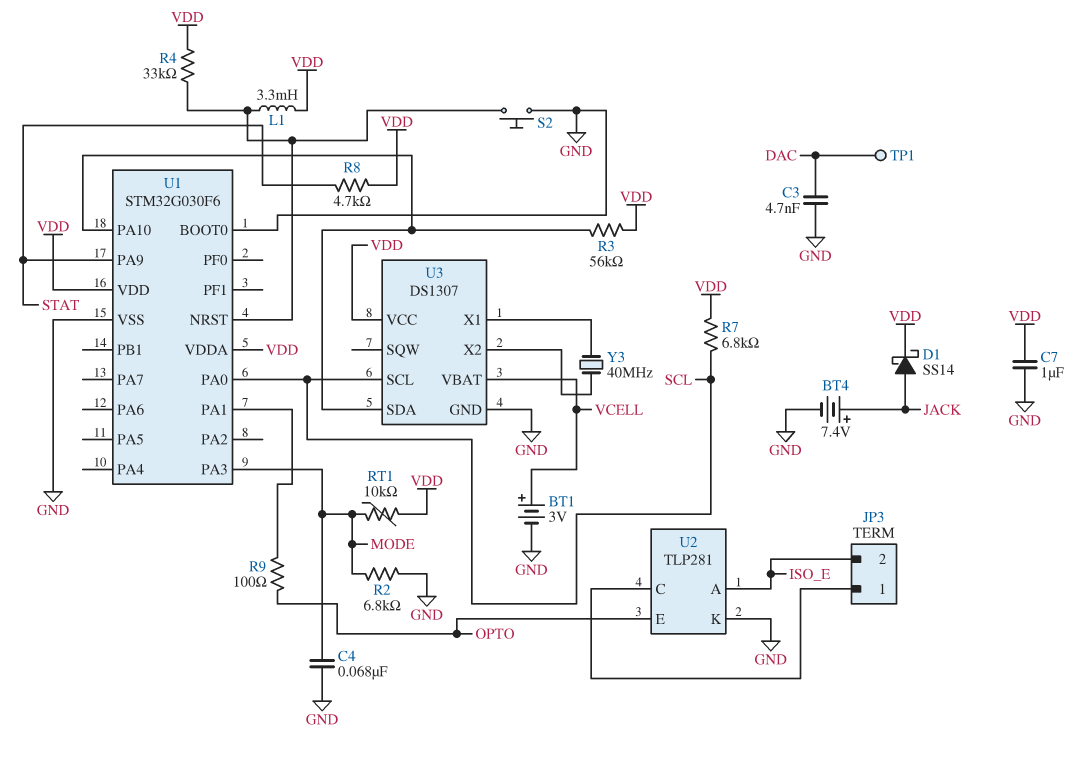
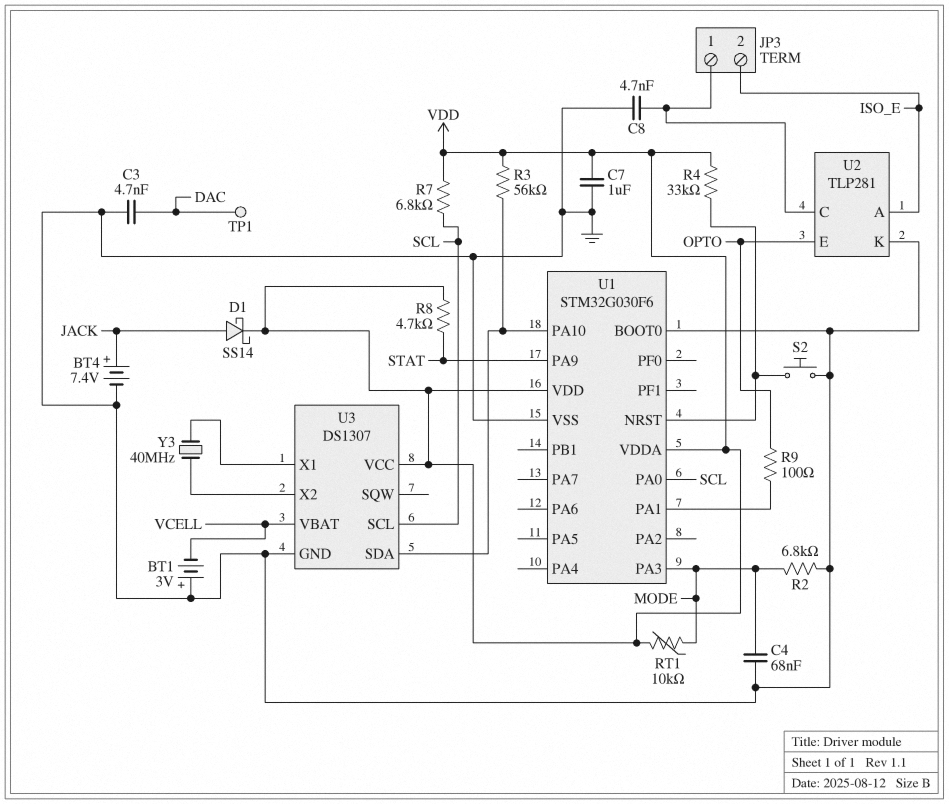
BT1: 3V (plus VCELL, minus GND) -> 3V (plus GND, minus VCELL)
C8: none -> 4.7nF (GND, JP3/1)
L1: 3.3mH (U1/NRST, VDD) -> none

